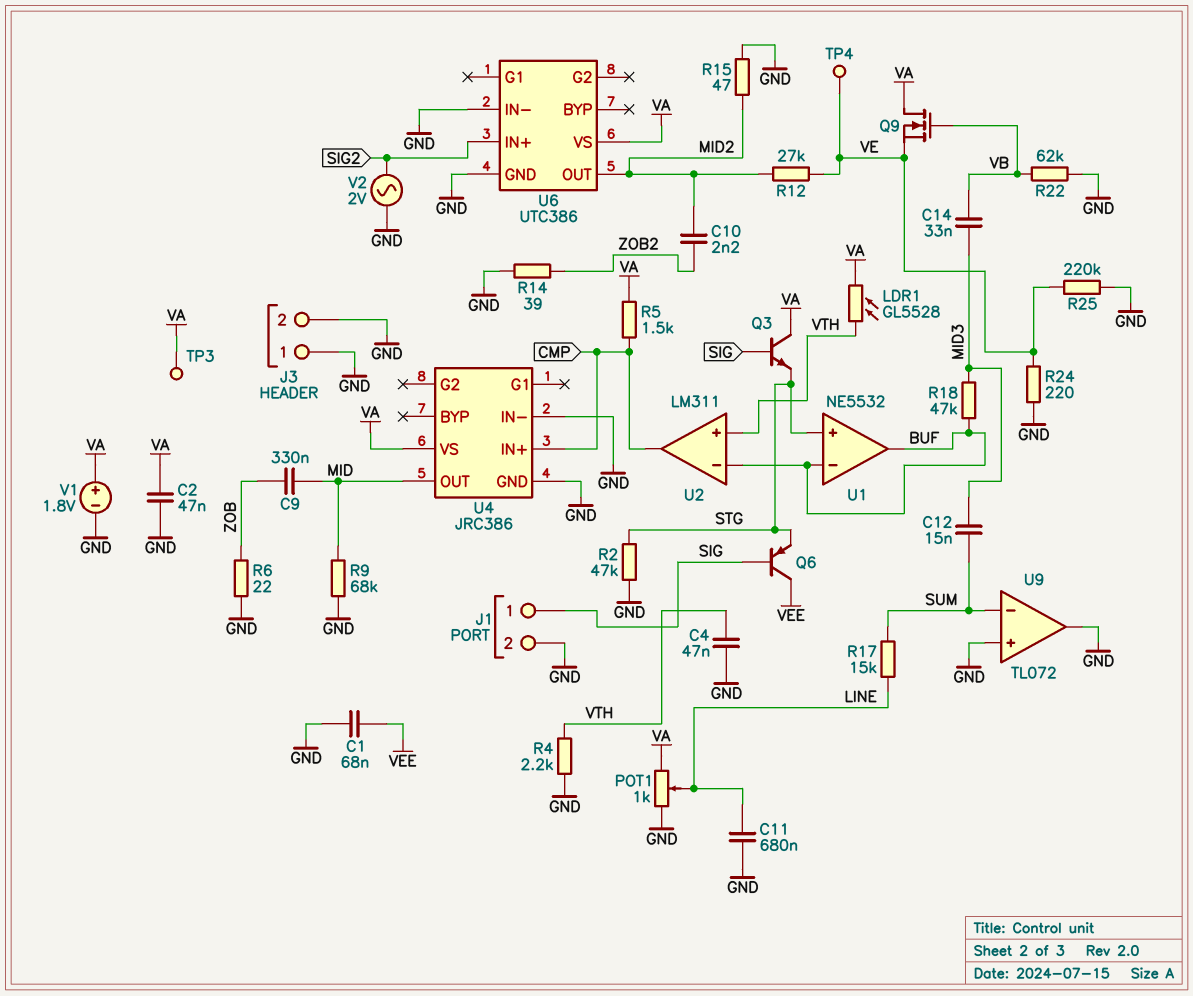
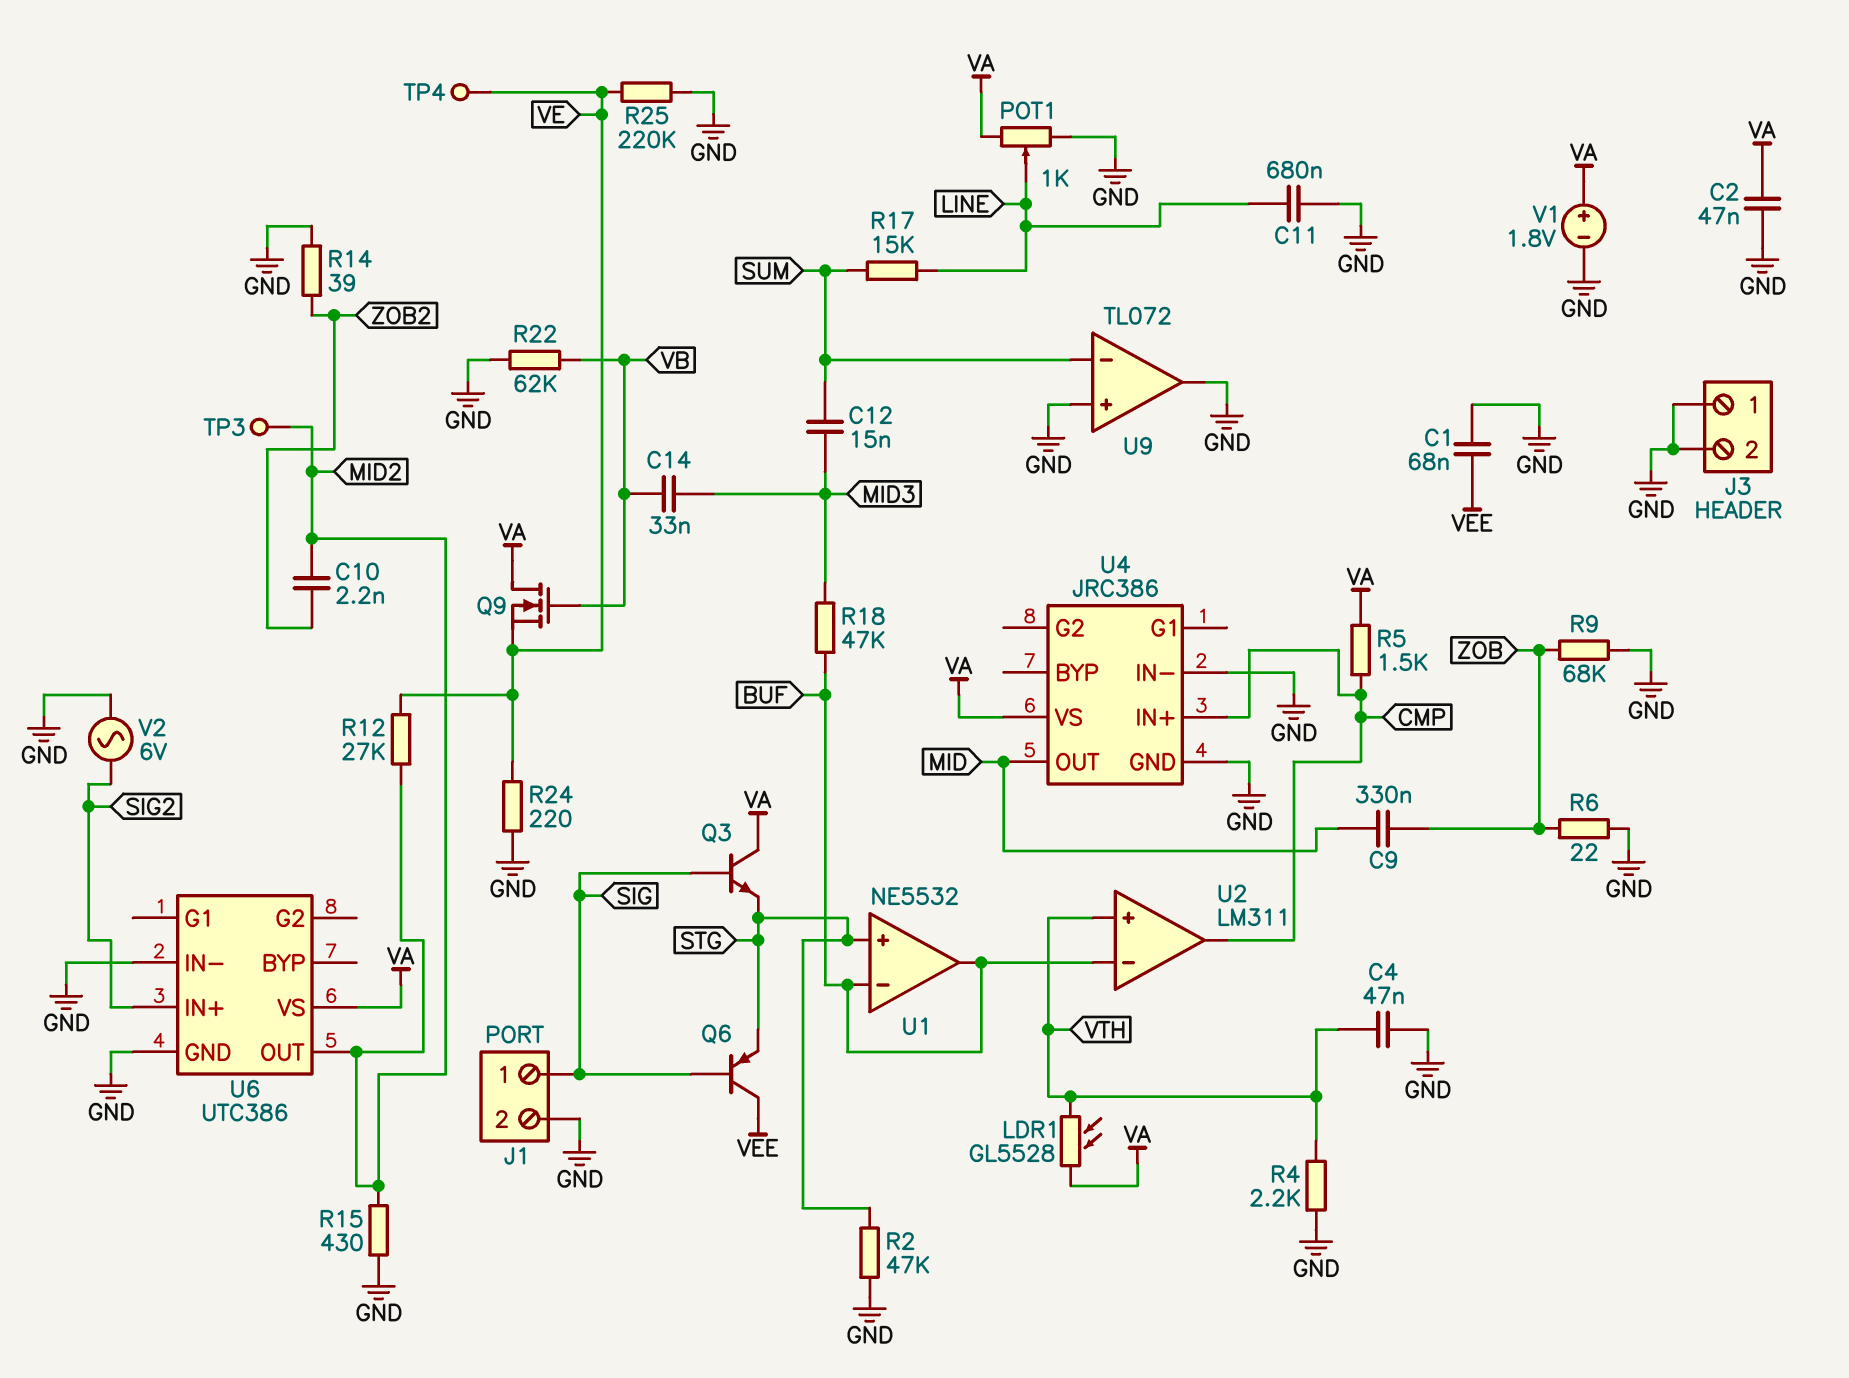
R9: 68k (GND, MID) -> 68k (GND, ZOB)
R15: 47 (GND, MID2) -> 430 (GND, MID2)
TP3: test point (VA) -> test point (MID2)
V2: AC 2V (GND, SIG2) -> AC 6V (GND, SIG2)

